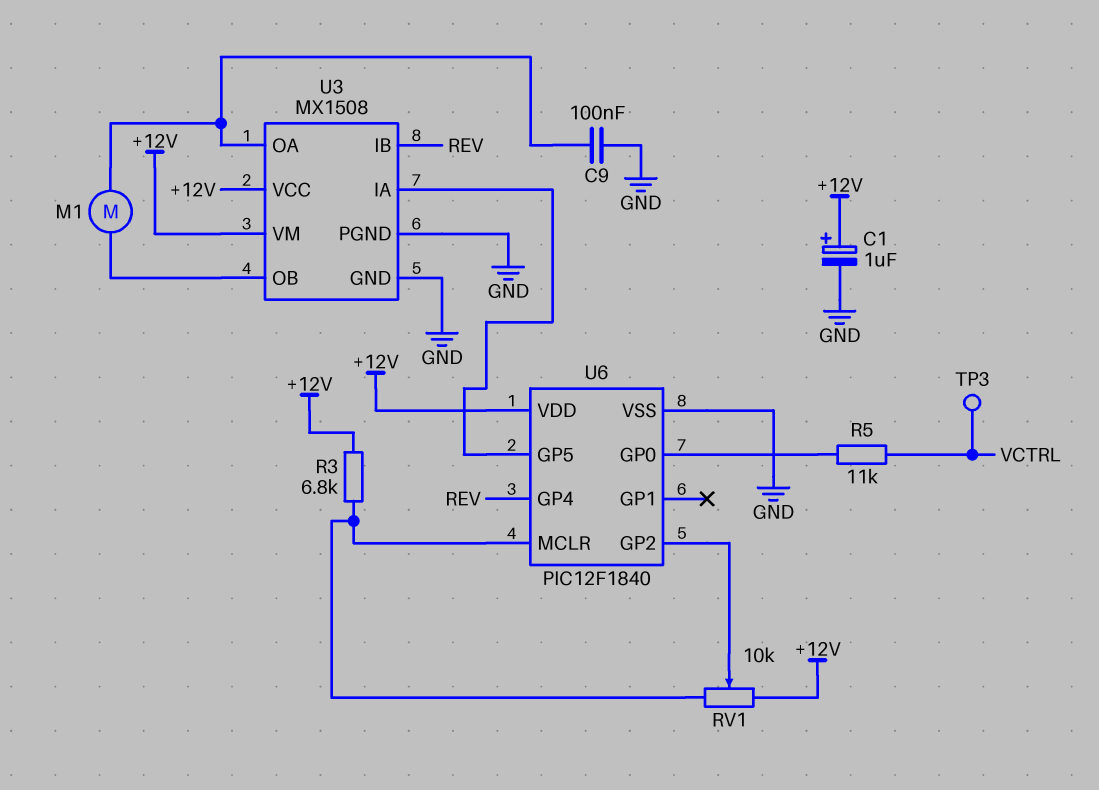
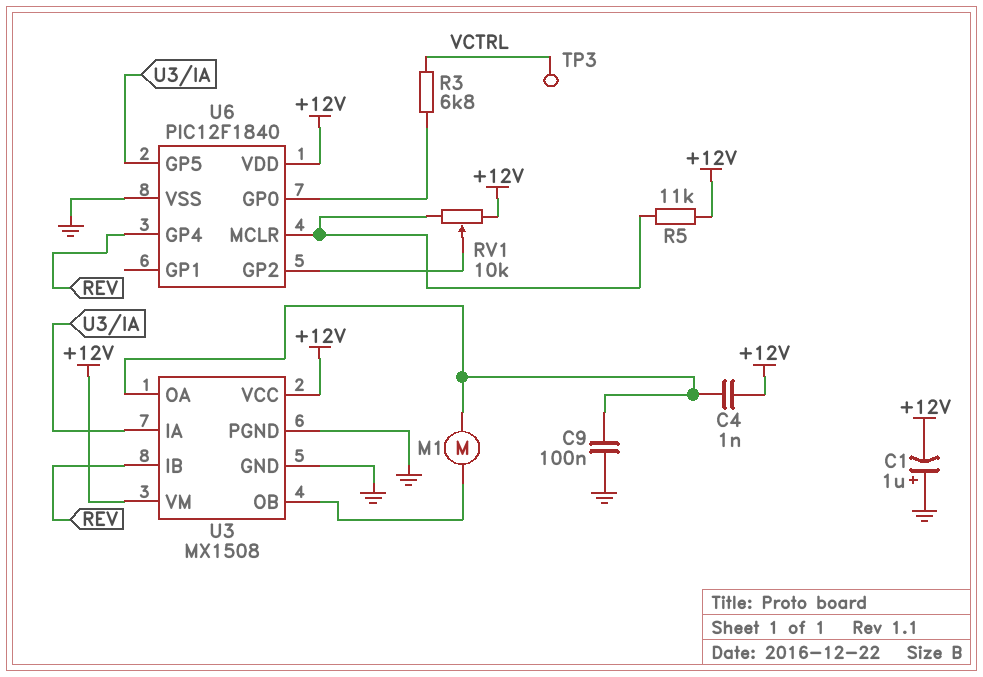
C1: 1uF (plus +12V, minus GND) -> 1uF (plus GND, minus +12V)
C4: none -> 1nF (+12V, U3/OA)
R3: 6.8k (+12V, U6/MCLR) -> 6.8k (U6/GP0, VCTRL)
R5: 11k (U6/GP0, VCTRL) -> 11k (+12V, U6/MCLR)

